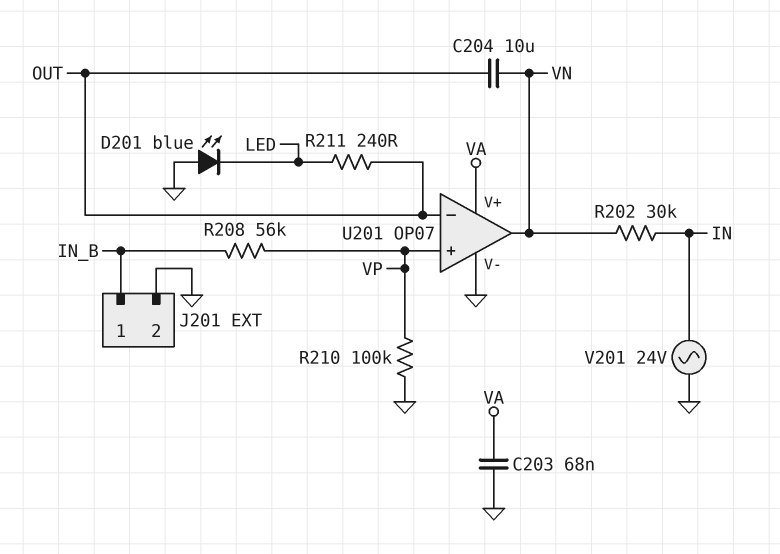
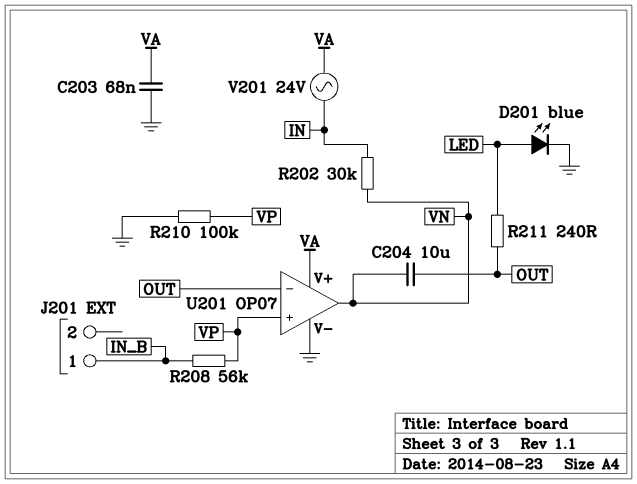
D201: LED blue (A GND, K LED) -> LED blue (A LED, K GND)
J201 pin 2: GND -> none
V201: AC 24V (GND, IN) -> AC 24V (IN, VA)

